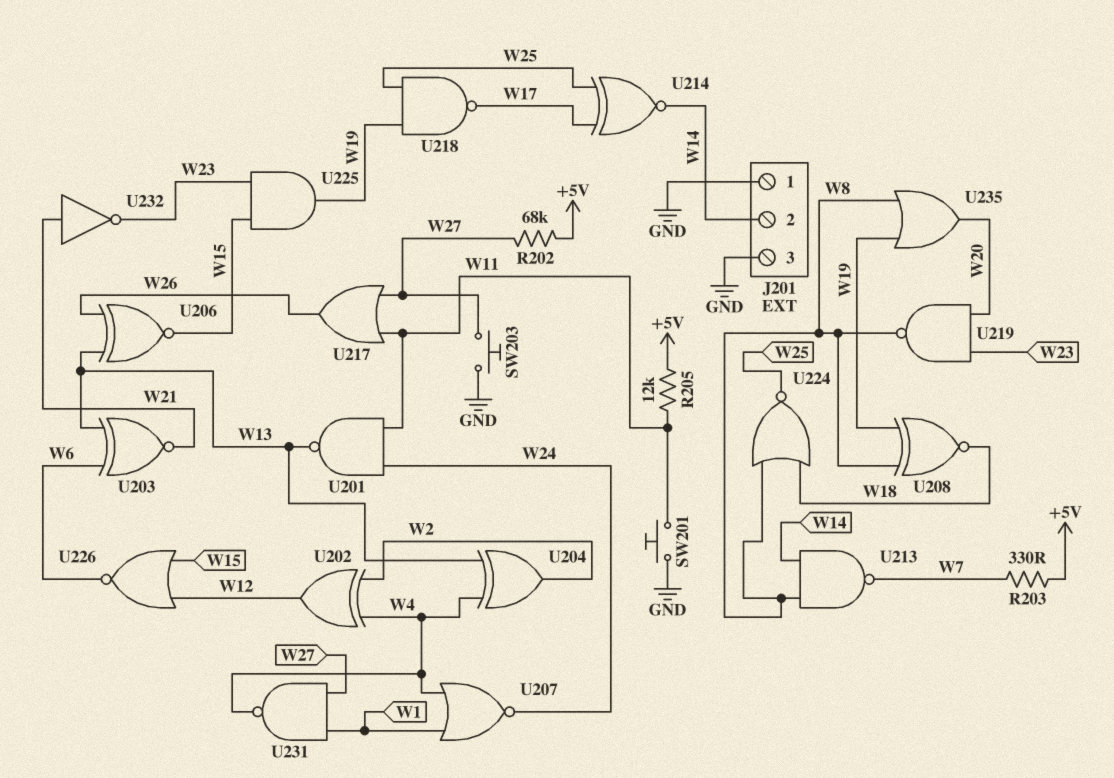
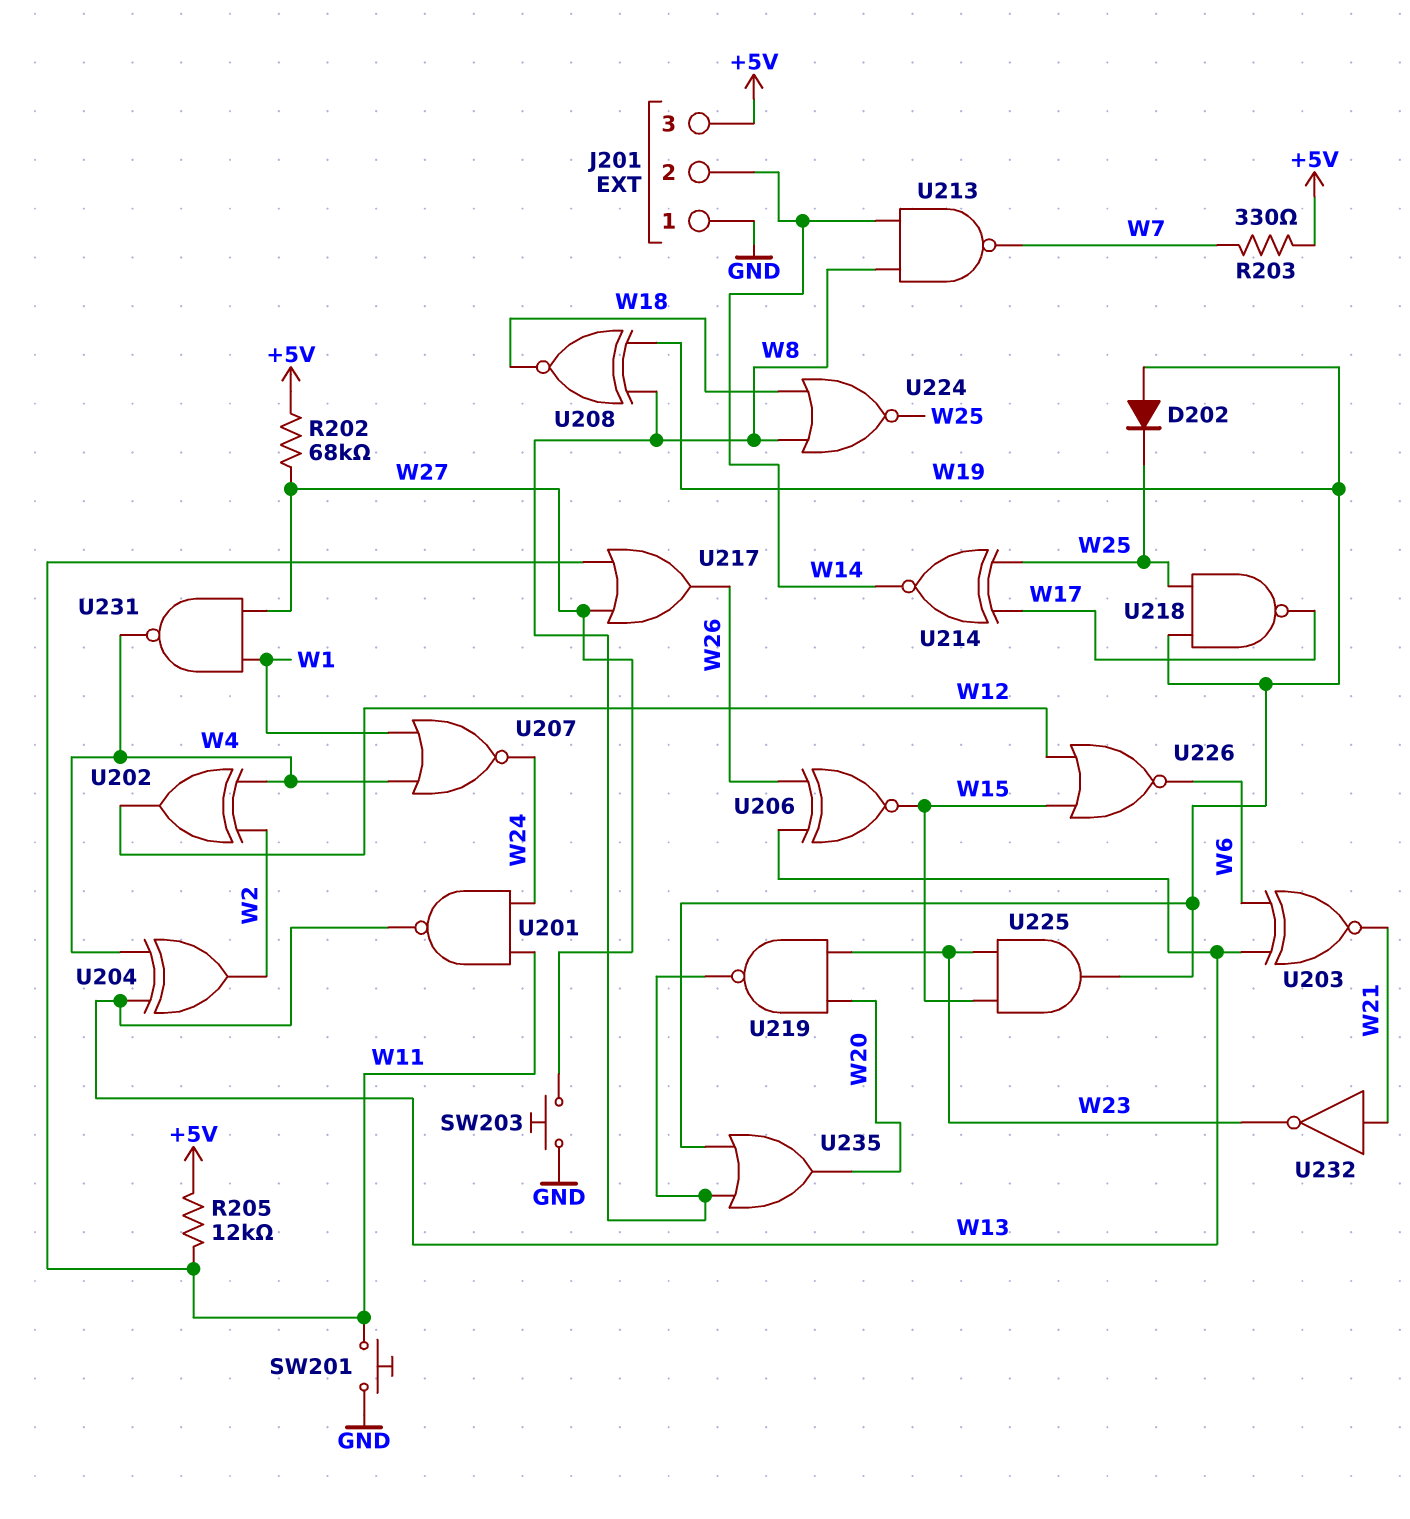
D202: none -> diode (A W19, K W25)
J201 pin 3: GND -> +5V

